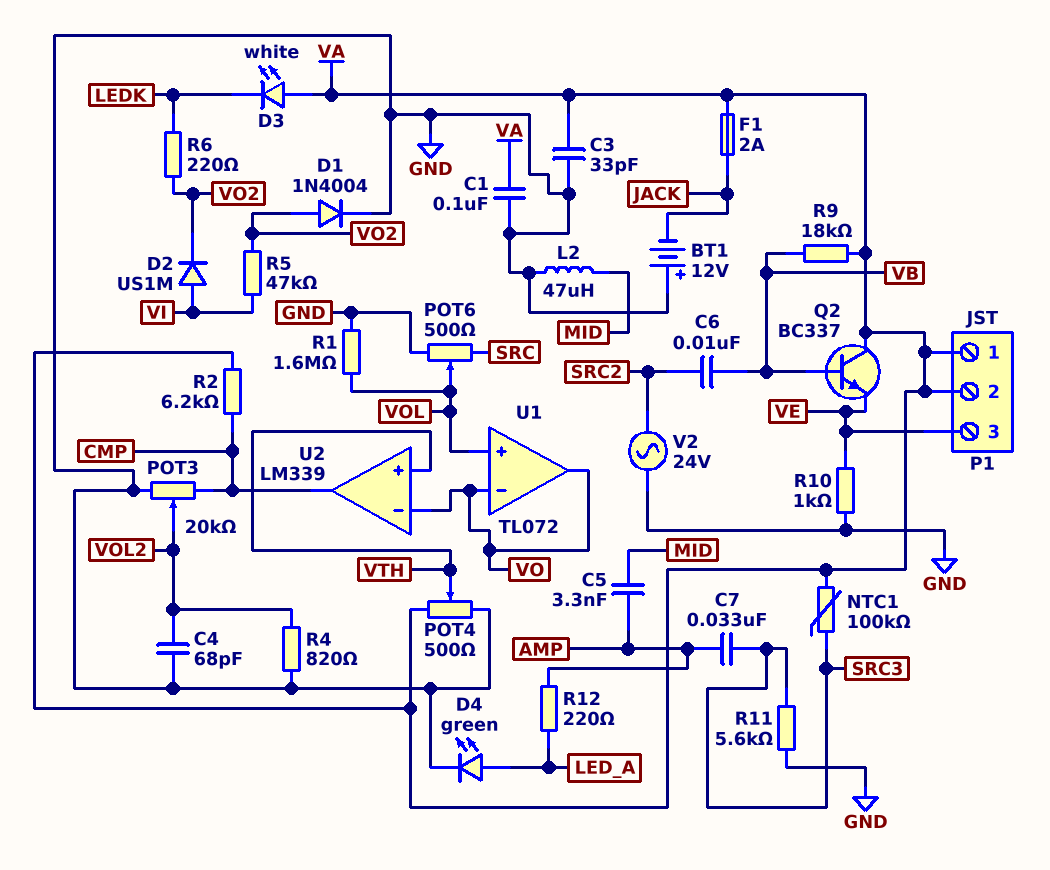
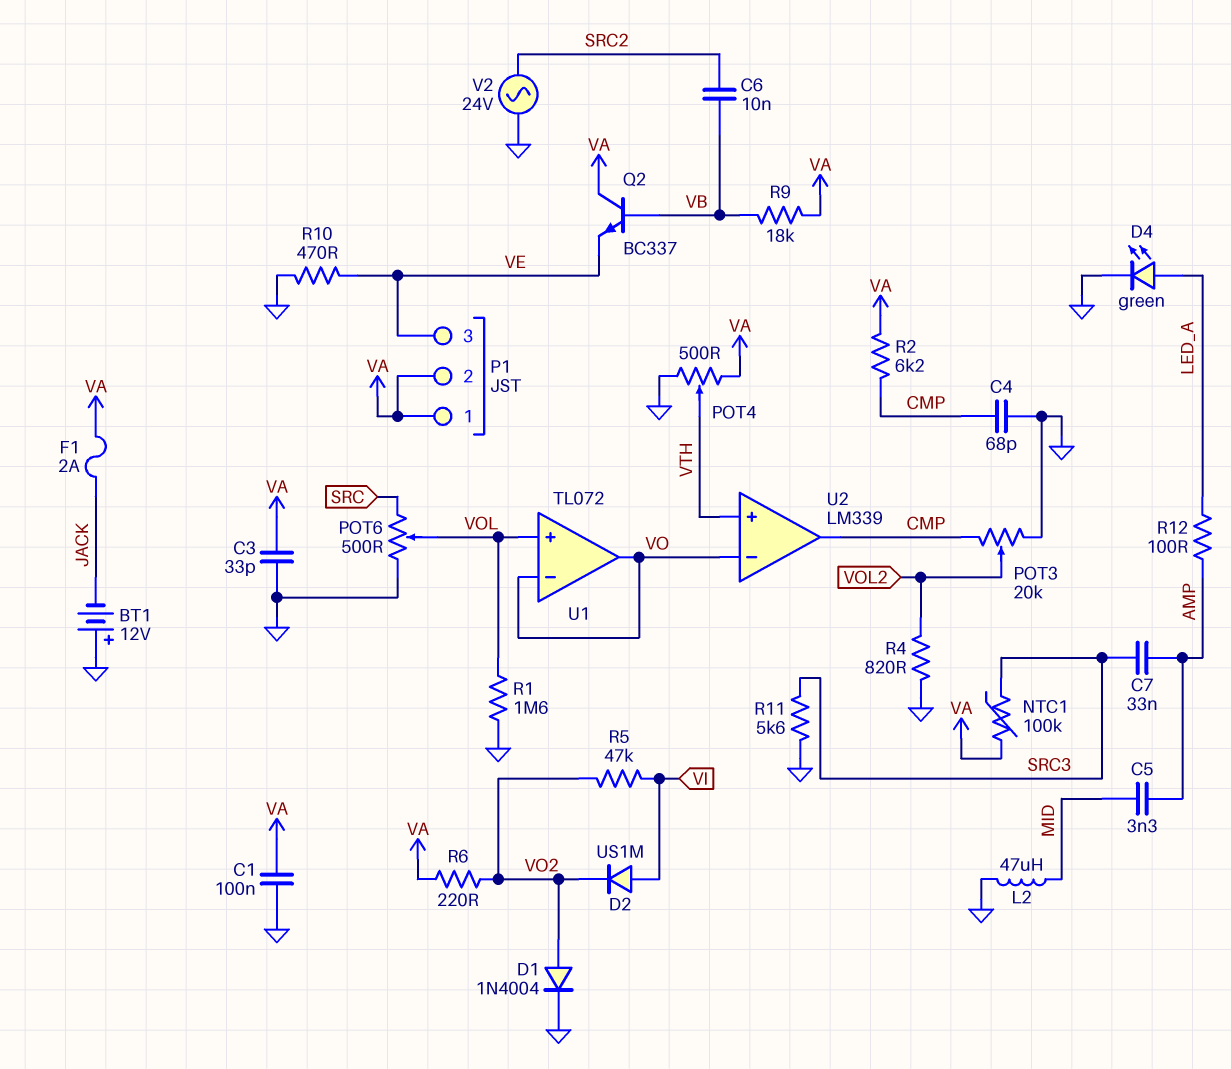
C4: 68pF (GND, VOL2) -> 68pF (CMP, GND)
D3: LED white (A VA, K LEDK) -> none
R6: 220 (LEDK, VO2) -> 220 (VA, VO2)
R10: 1k (GND, VE) -> 470 (GND, VE)
R12: 220 (AMP, LED_A) -> 100 (AMP, LED_A)

